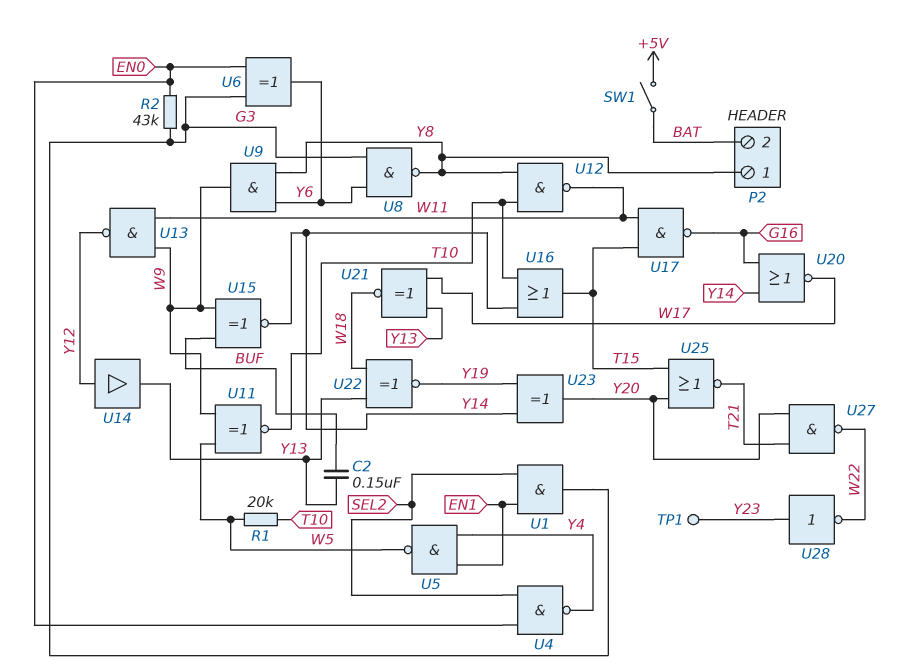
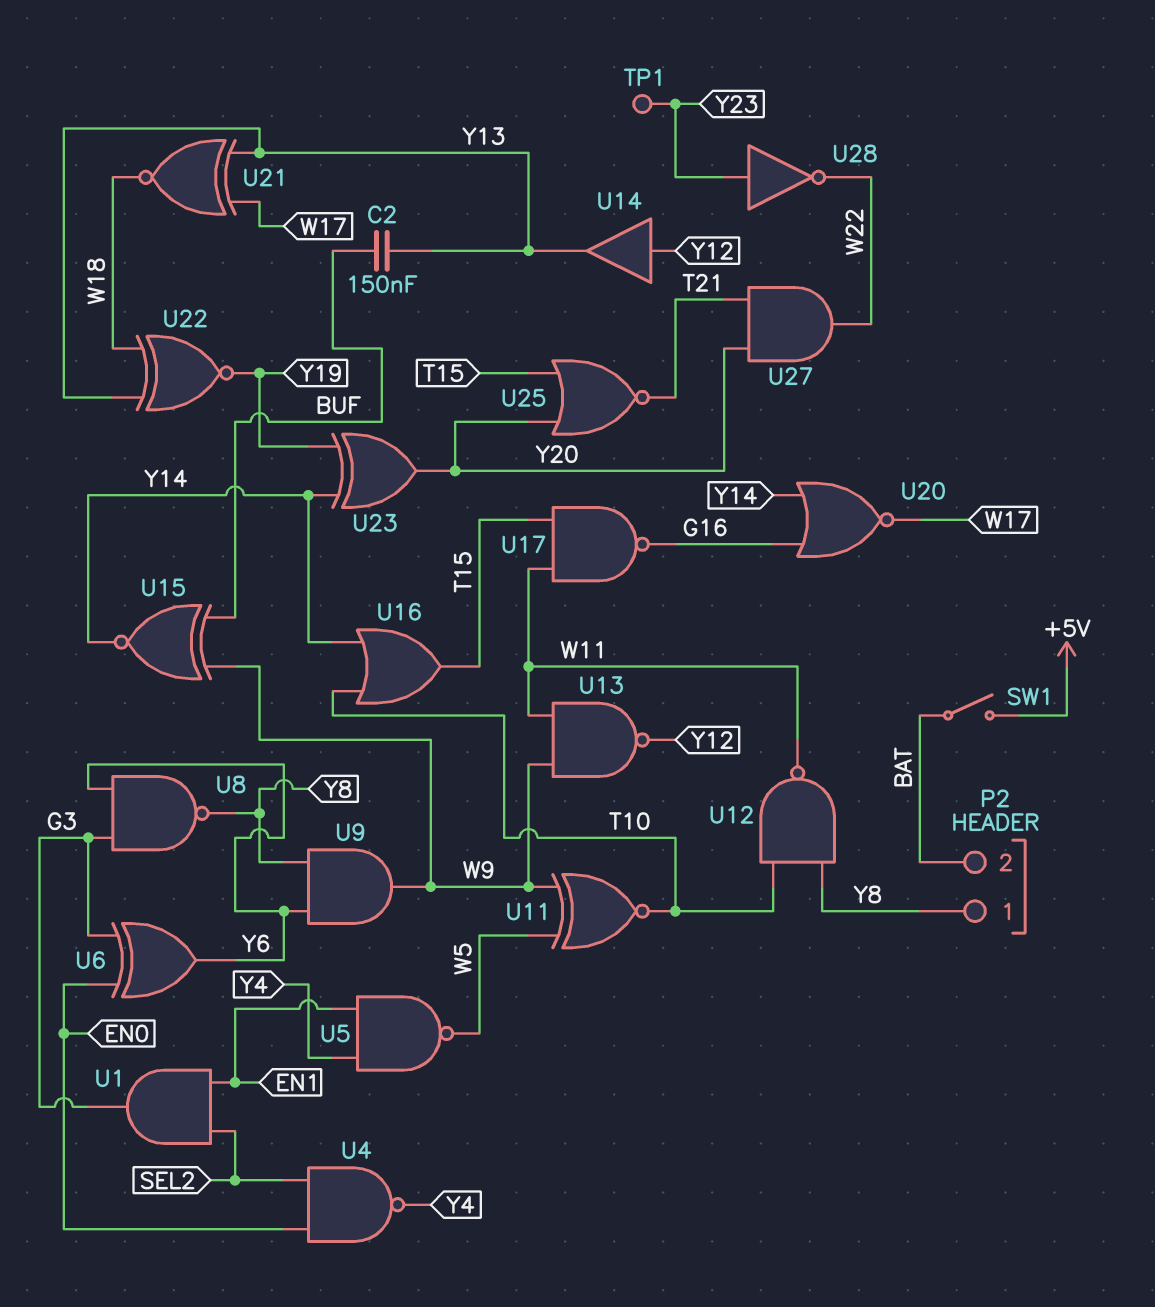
R1: 20k (T10, W5) -> none
R2: 43k (EN0, G3) -> none
U27: NAND (in T21, in Y20, out W22) -> AND (in T21, in Y20, out W22)

